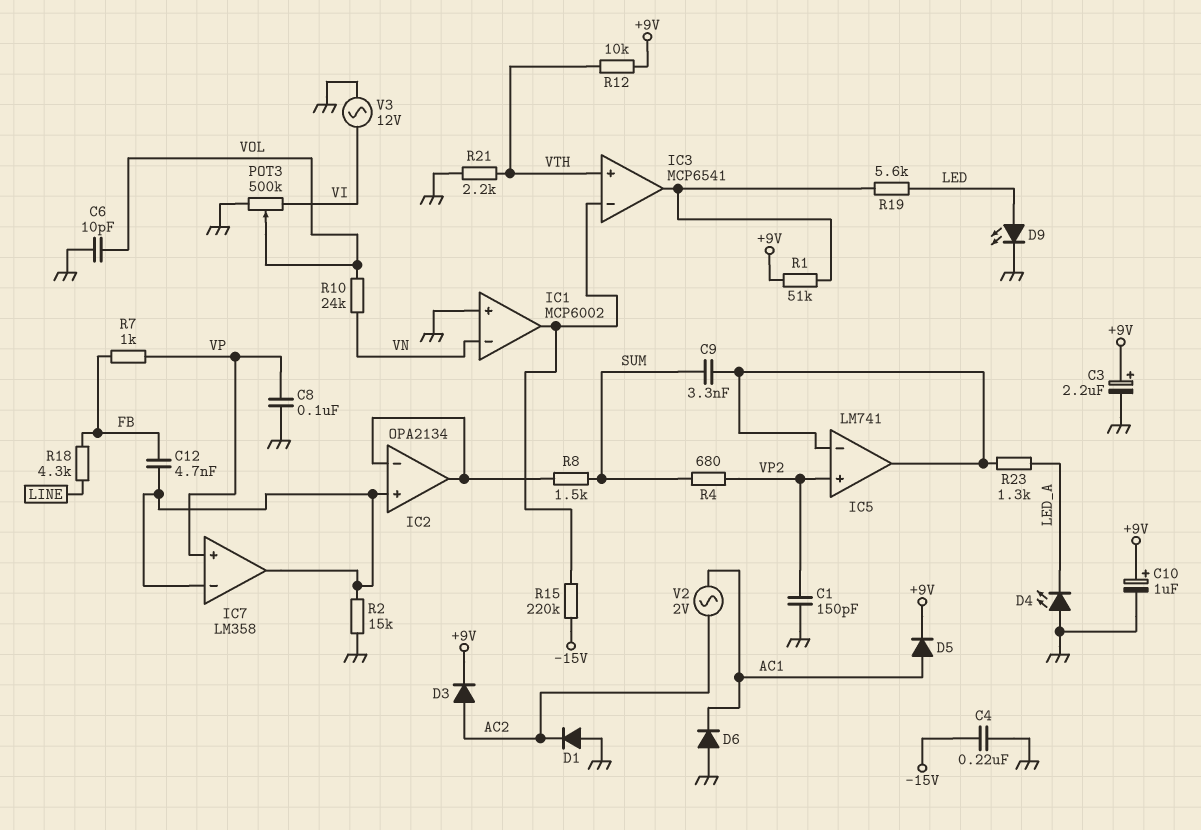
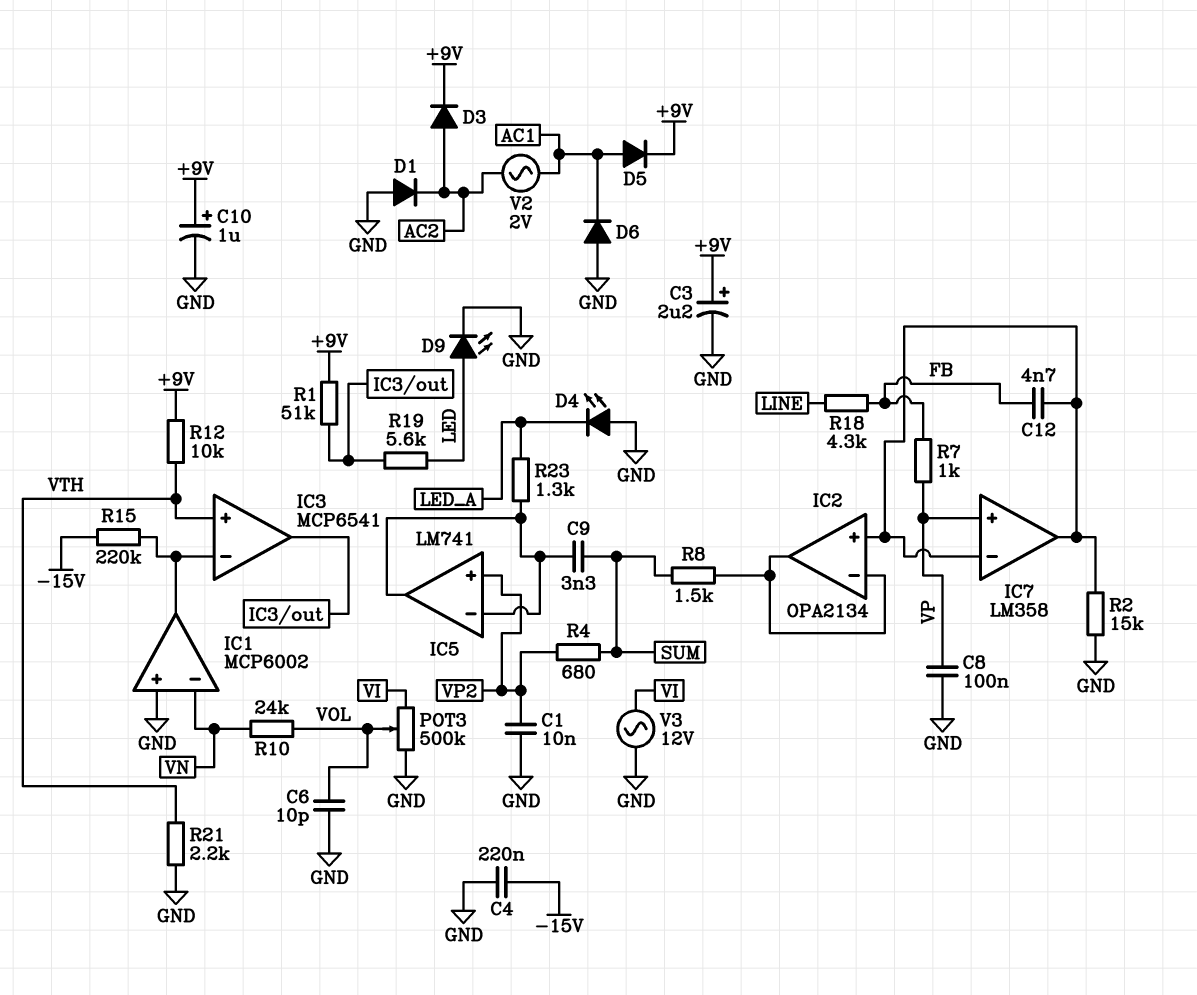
C1: 150pF (GND, VP2) -> 10nF (GND, VP2)

